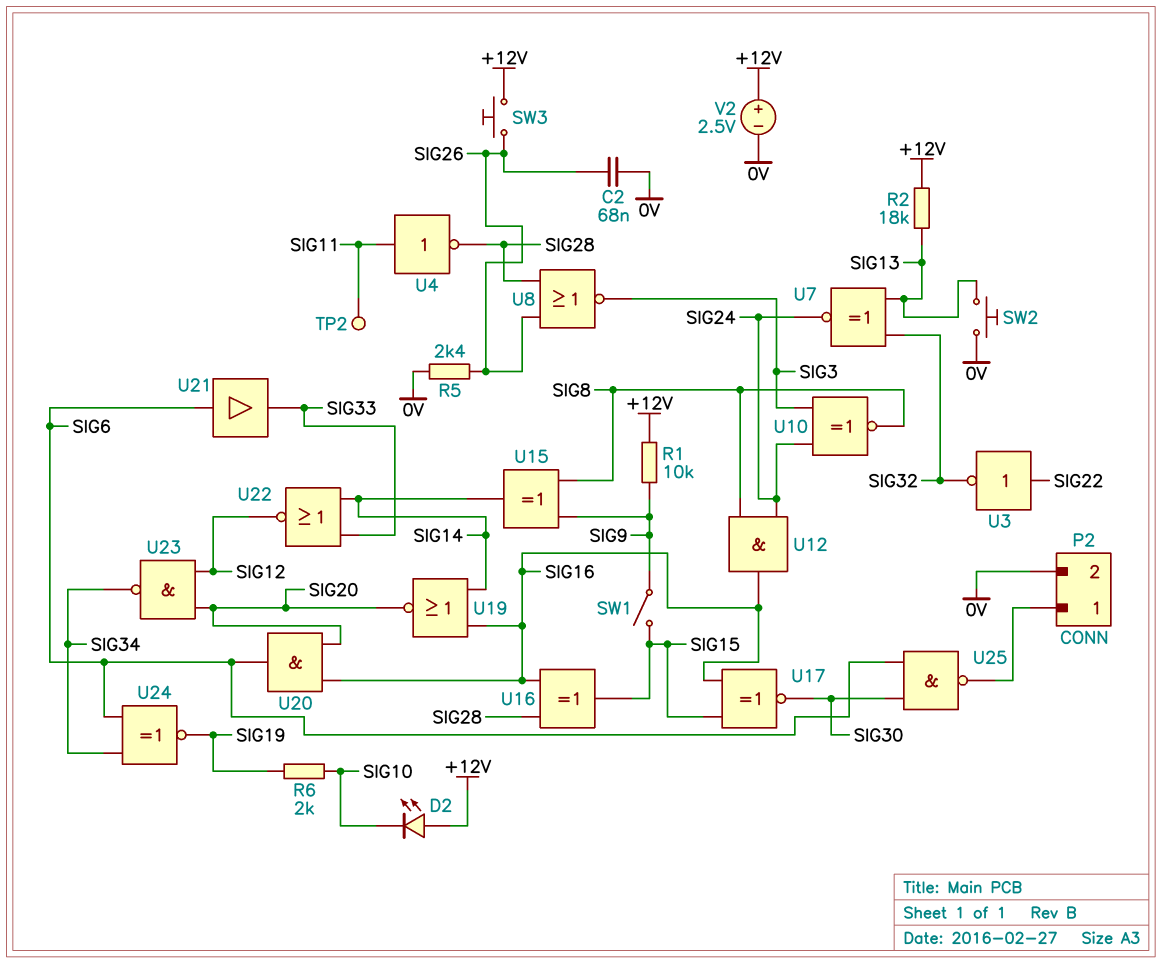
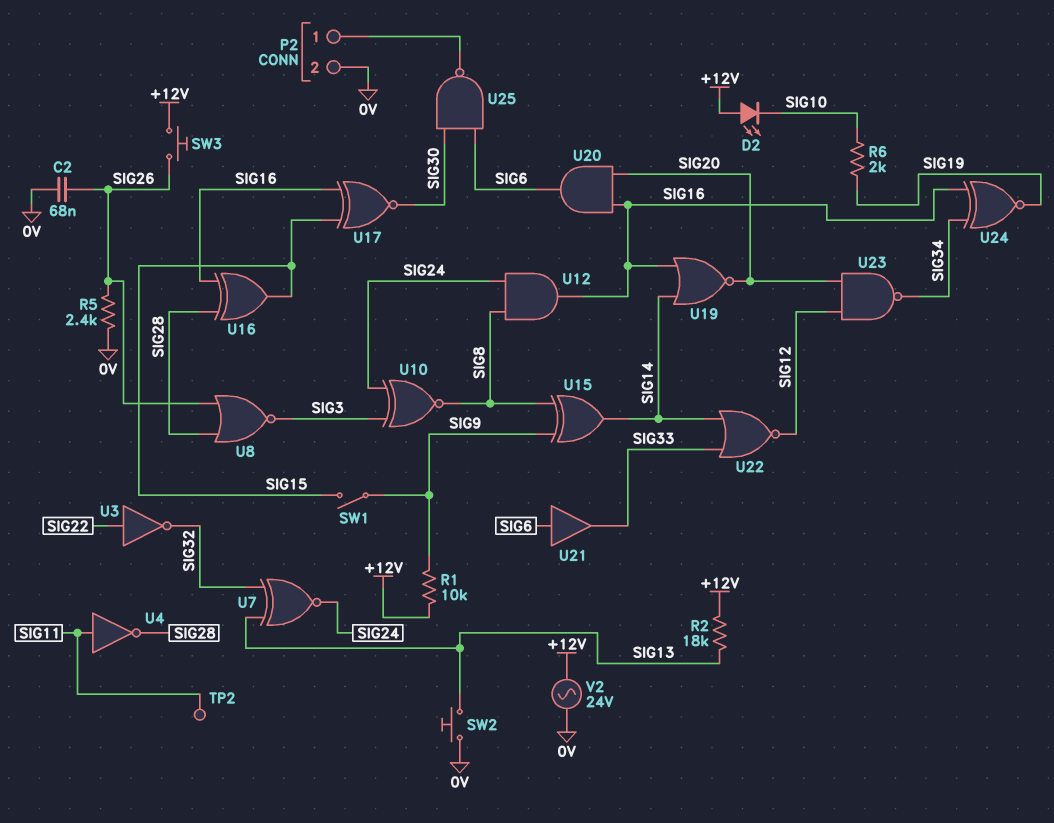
U24: XNOR (in SIG6, in SIG34, out SIG19) -> XNOR (in SIG16, in SIG34, out SIG19)
V2: 2.5V (plus +12V, minus 0V) -> AC 24V (+12V, 0V)

